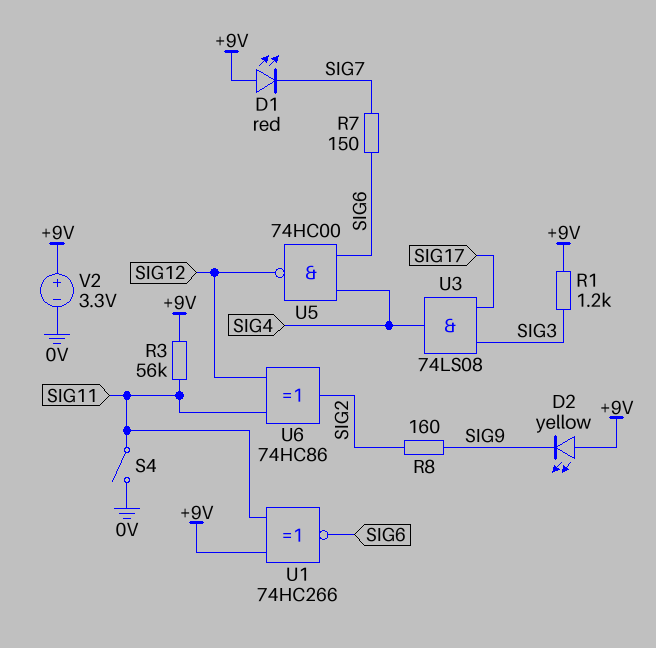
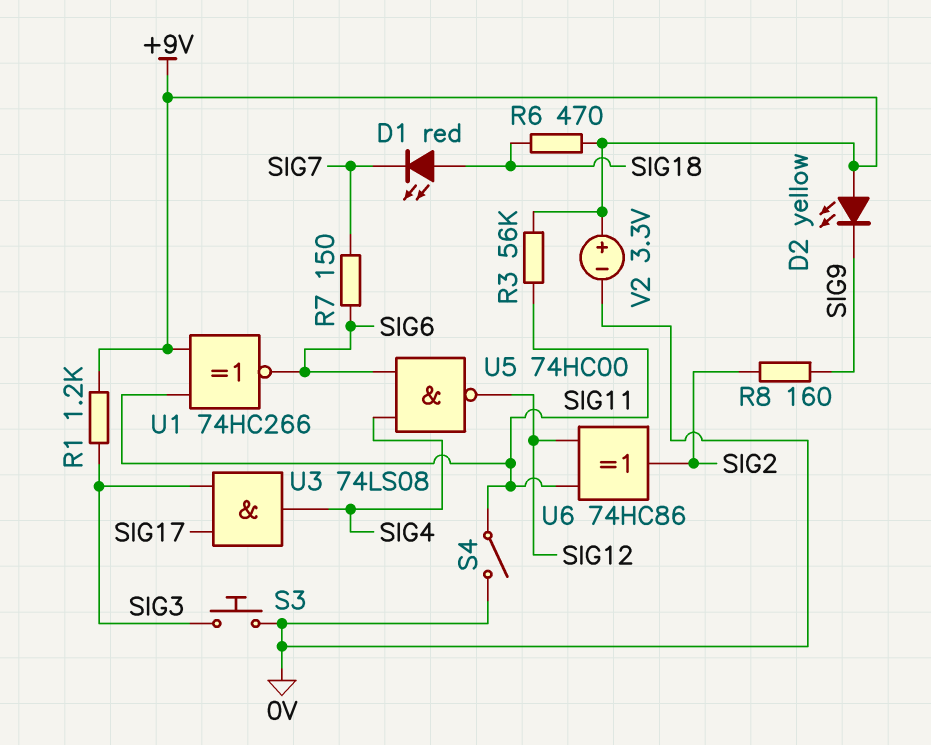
D1: LED red (A +9V, K SIG7) -> LED red (A SIG18, K SIG7)
R6: none -> 470 (+9V, SIG18)
S3: none -> button (0V, SIG3)

